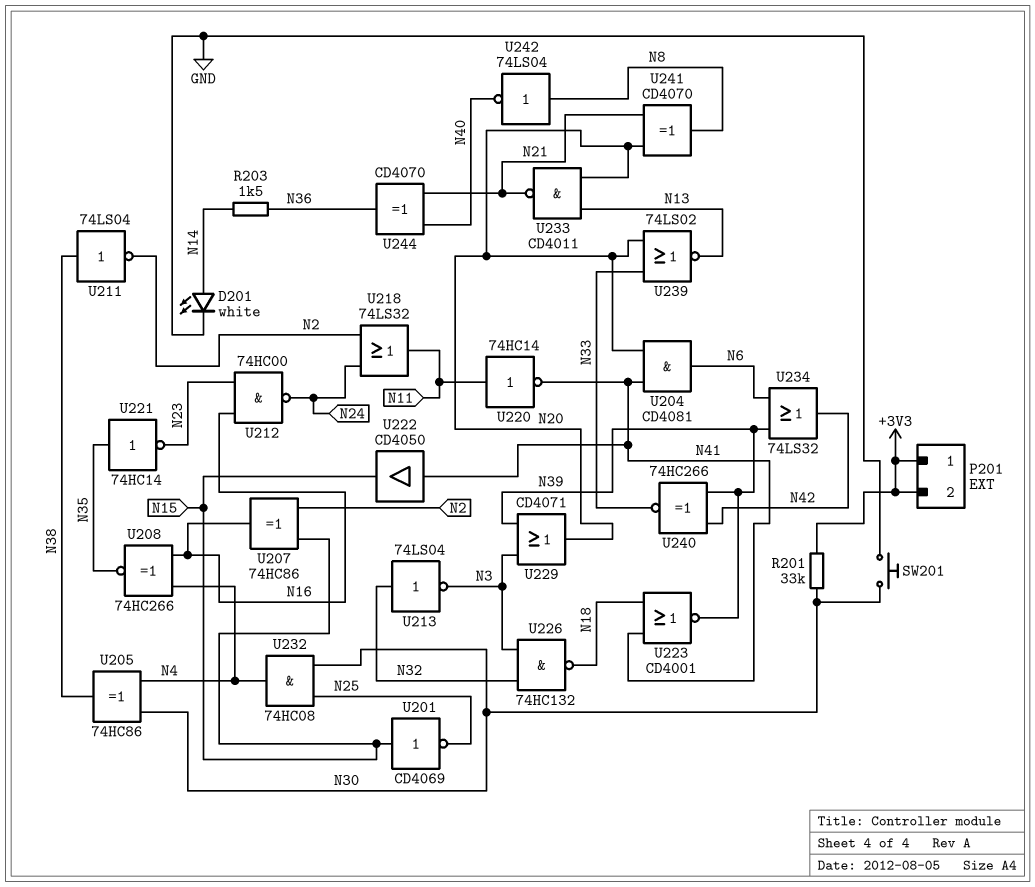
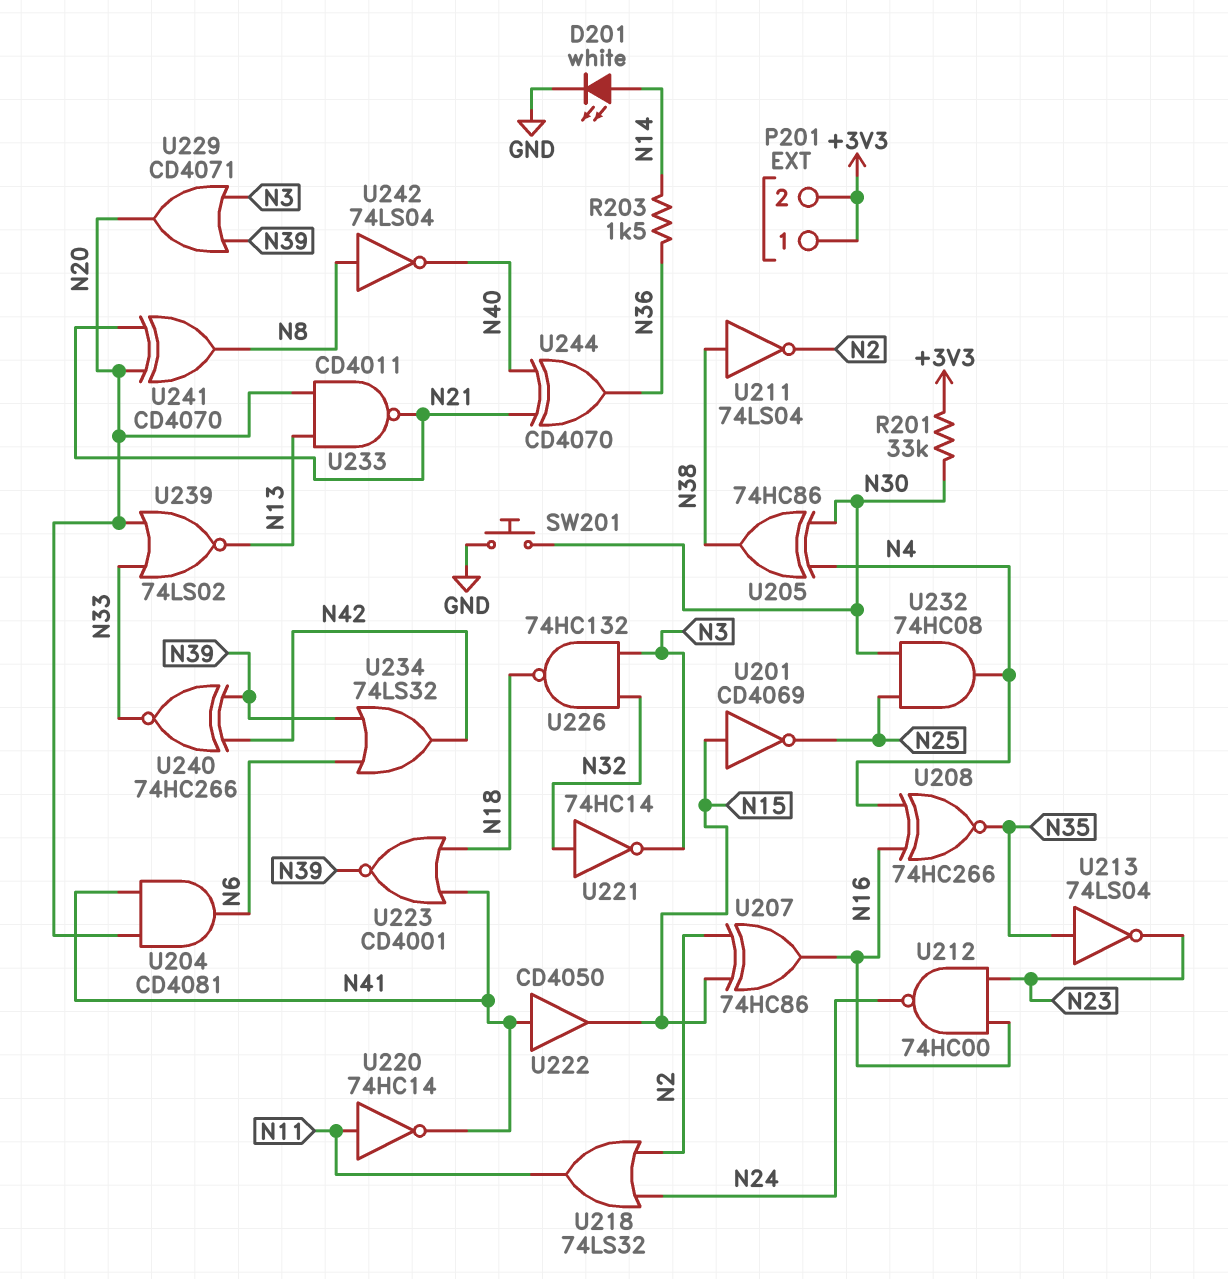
U213: NOT 74LS04 (in N32, out N3) -> NOT 74LS04 (in N35, out N23)
U221: NOT 74HC14 (in N35, out N23) -> NOT 74HC14 (in N32, out N3)

